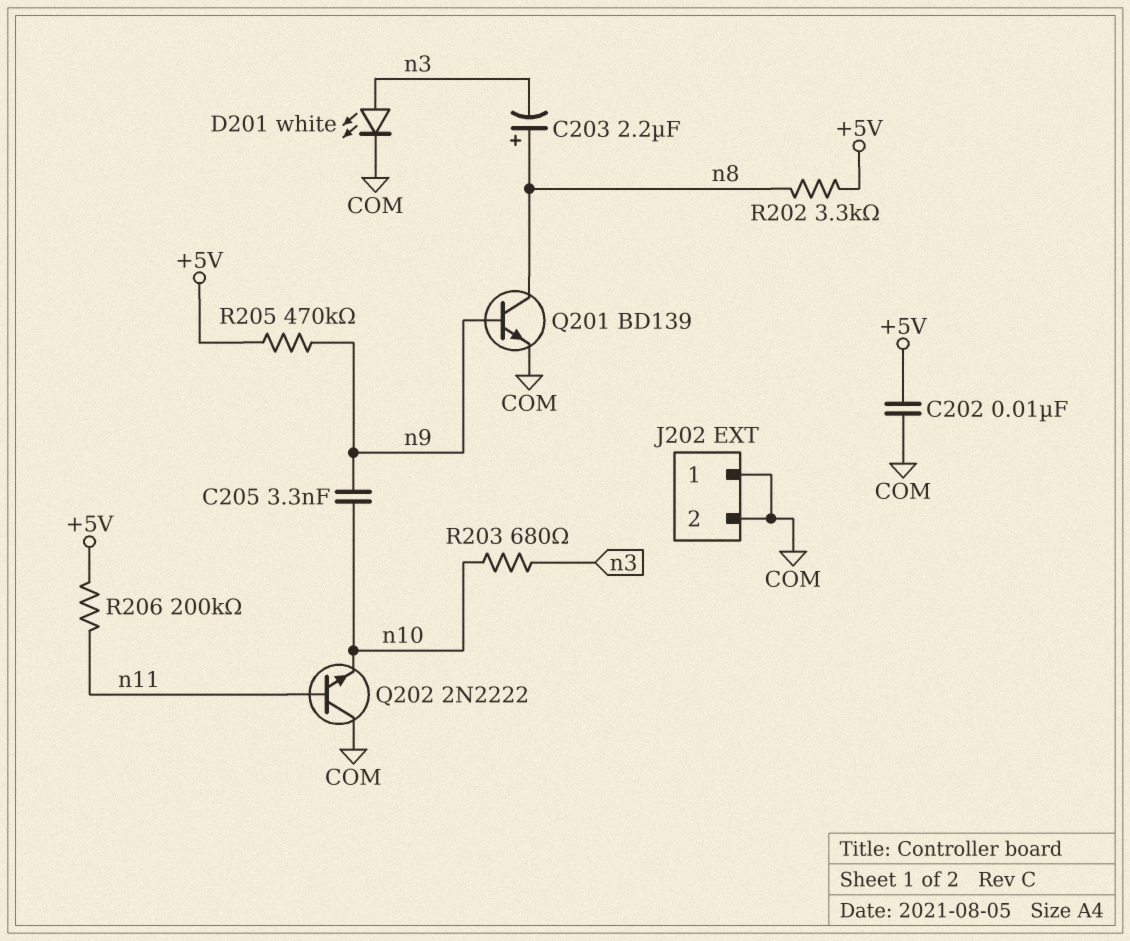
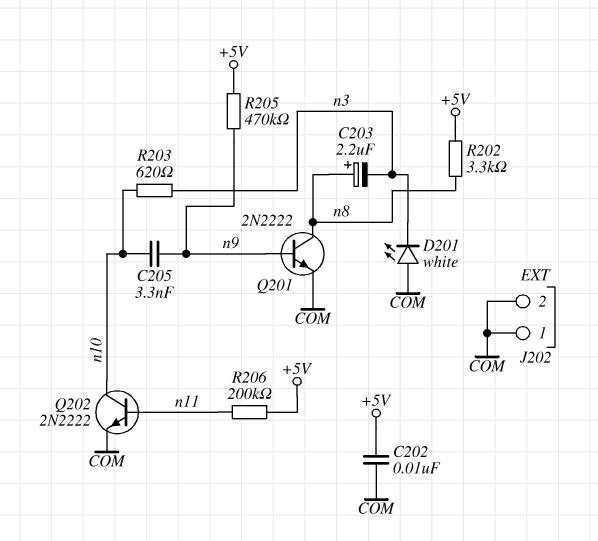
D201: LED white (A n3, K COM) -> LED white (A COM, K n3)
Q201: NPN BD139 (B n9, C n8, E COM) -> NPN 2N2222 (B n9, C n8, E COM)
Q202: NPN 2N2222 (B n11, C COM, E n10) -> NPN 2N2222 (B n11, C n10, E COM)
R203: 680 (n3, n10) -> 620 (n3, n10)

